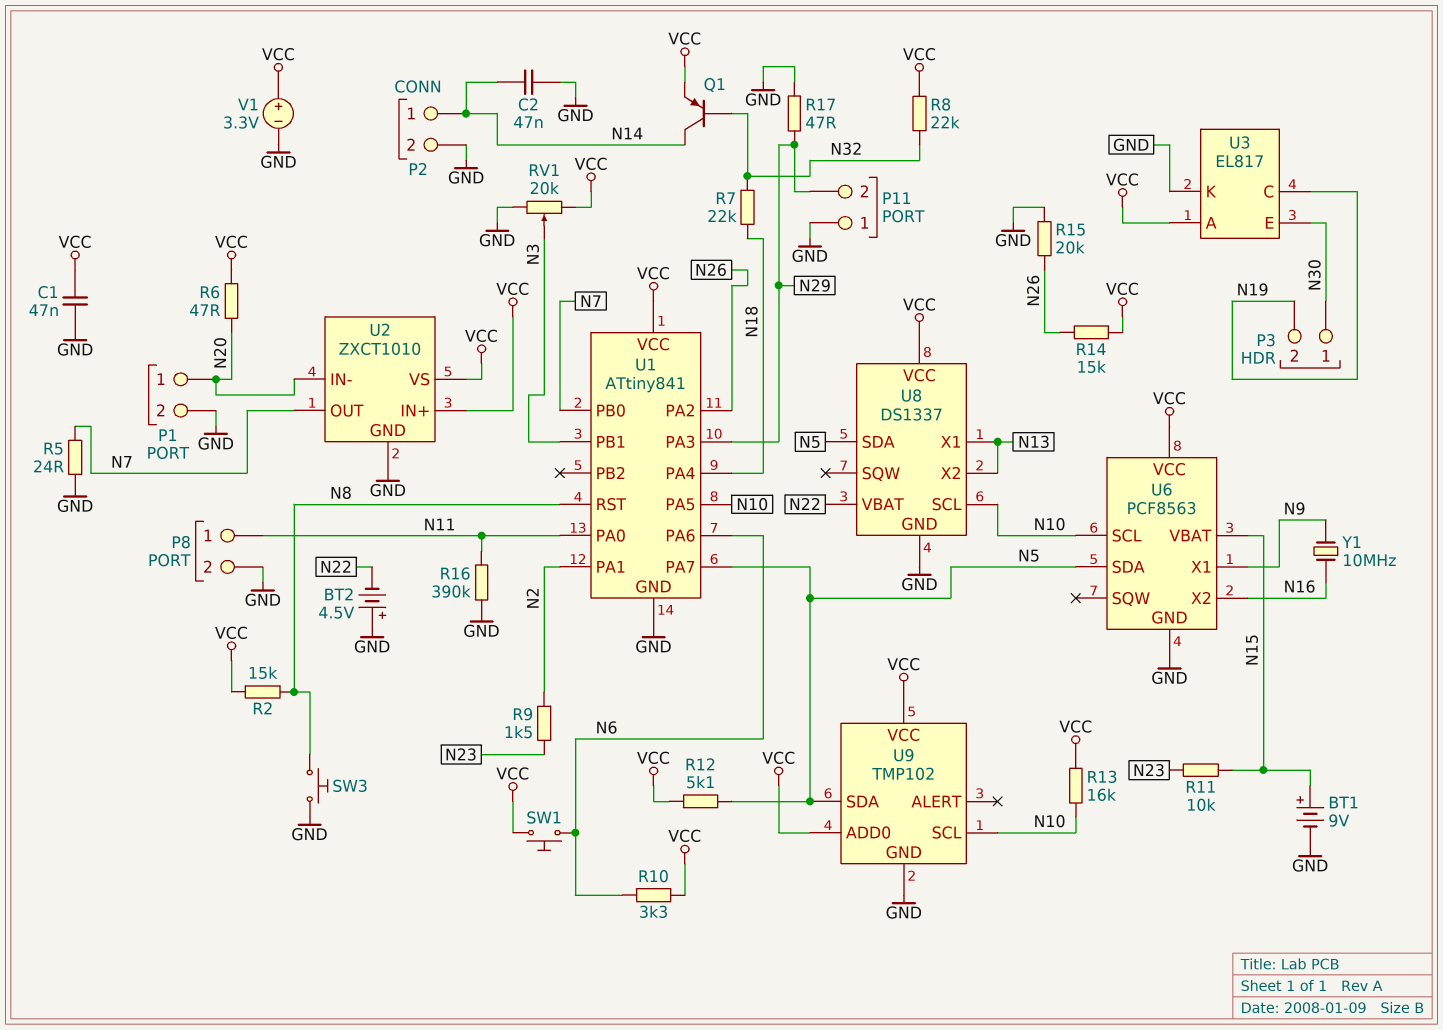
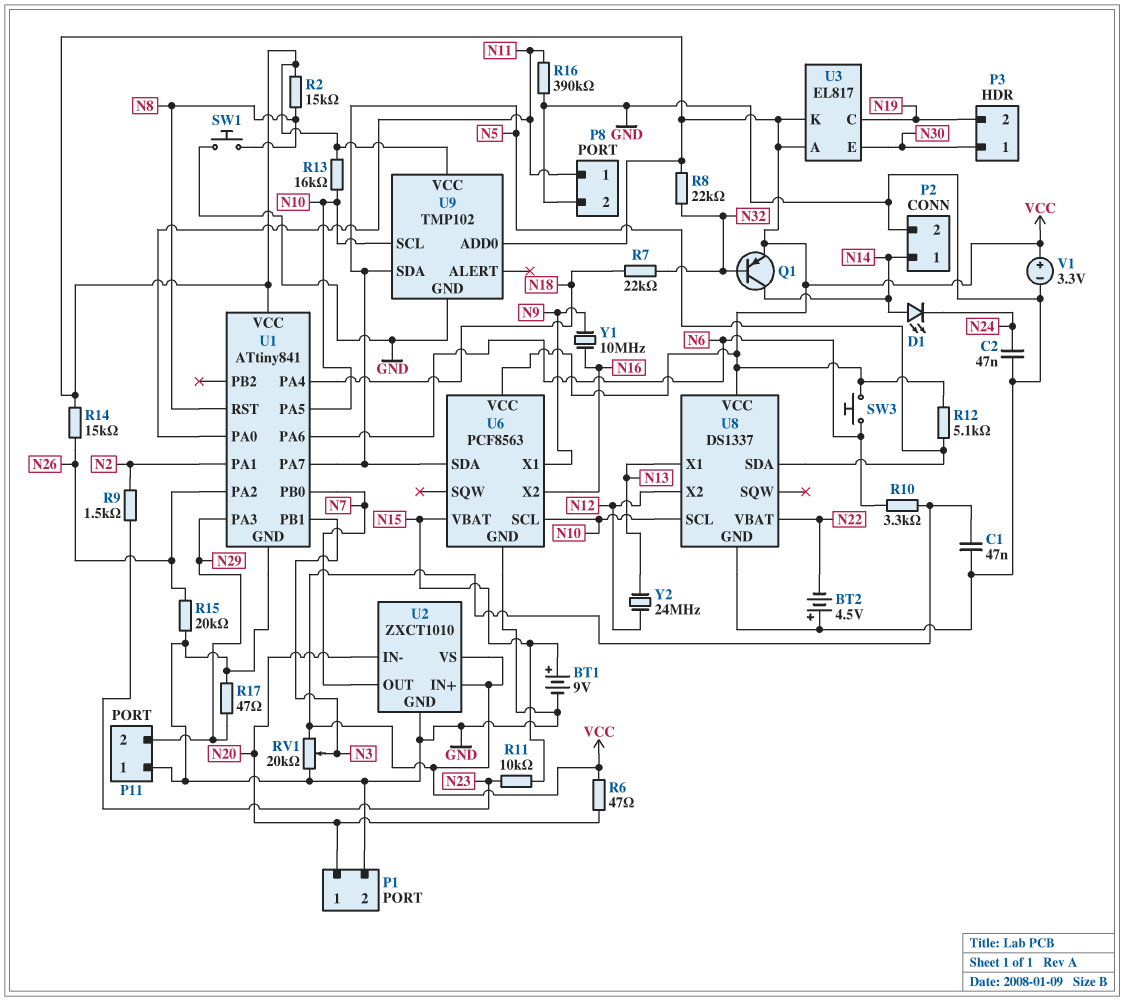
C2: 47nF (GND, N14) -> 47nF (GND, N24)
D1: none -> LED (A N14, K N24)
R5: 24 (GND, N7) -> none
SW1: button (N6, VCC) -> button (GND, N8)
SW3: button (GND, N8) -> button (N6, VCC)
U3 pin K: GND -> VCC
U8 pin X2: N13 -> N12
Y2: none -> 24MHz (N12, N13)

